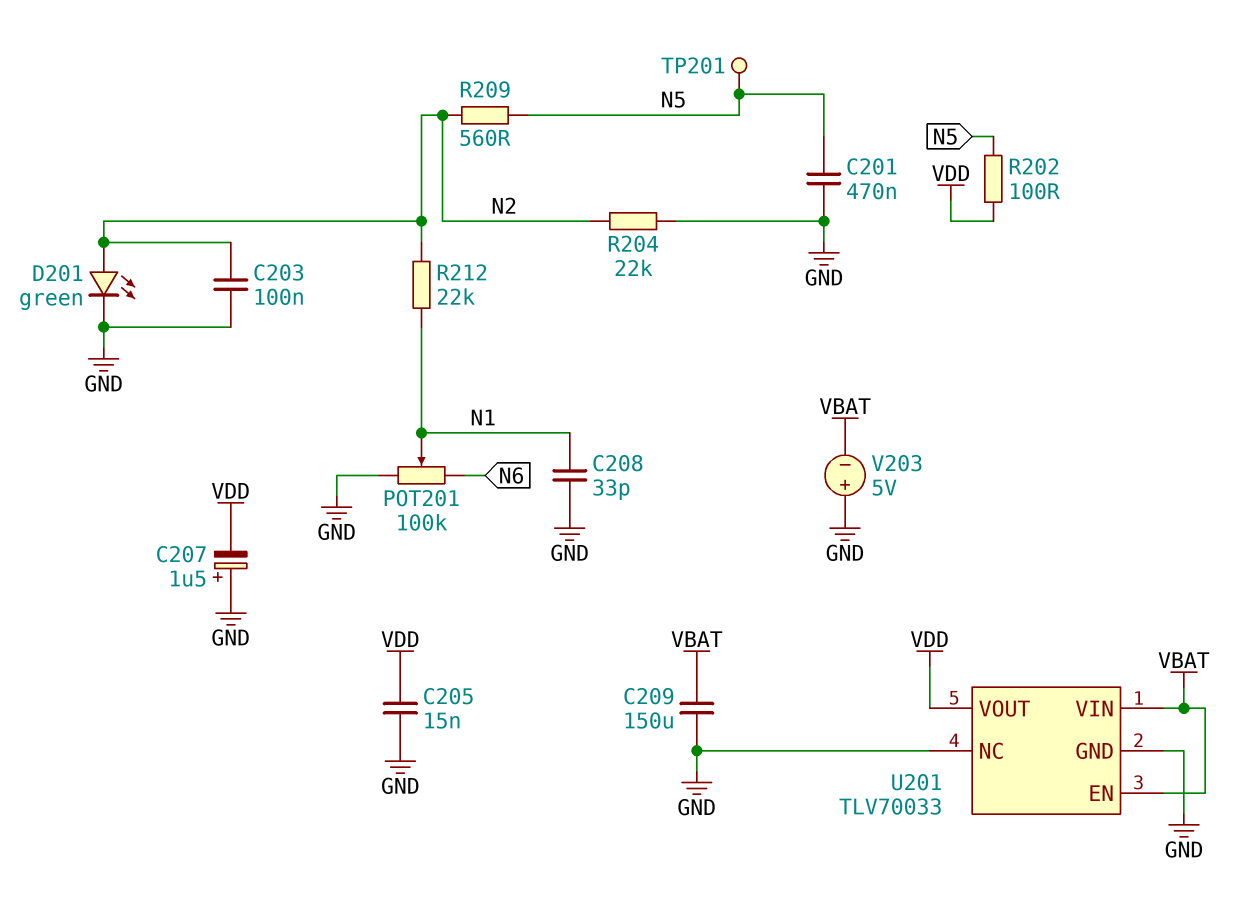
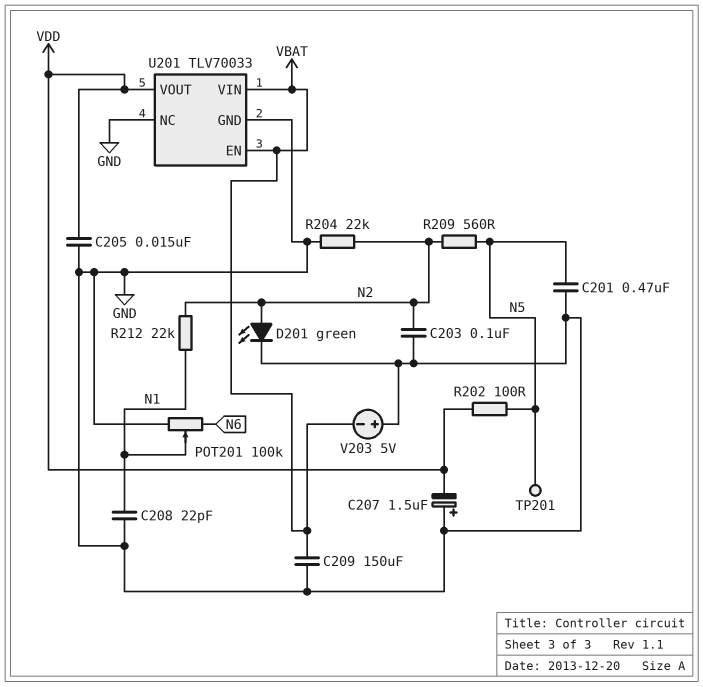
C208: 33pF (GND, N1) -> 22pF (GND, N1)

